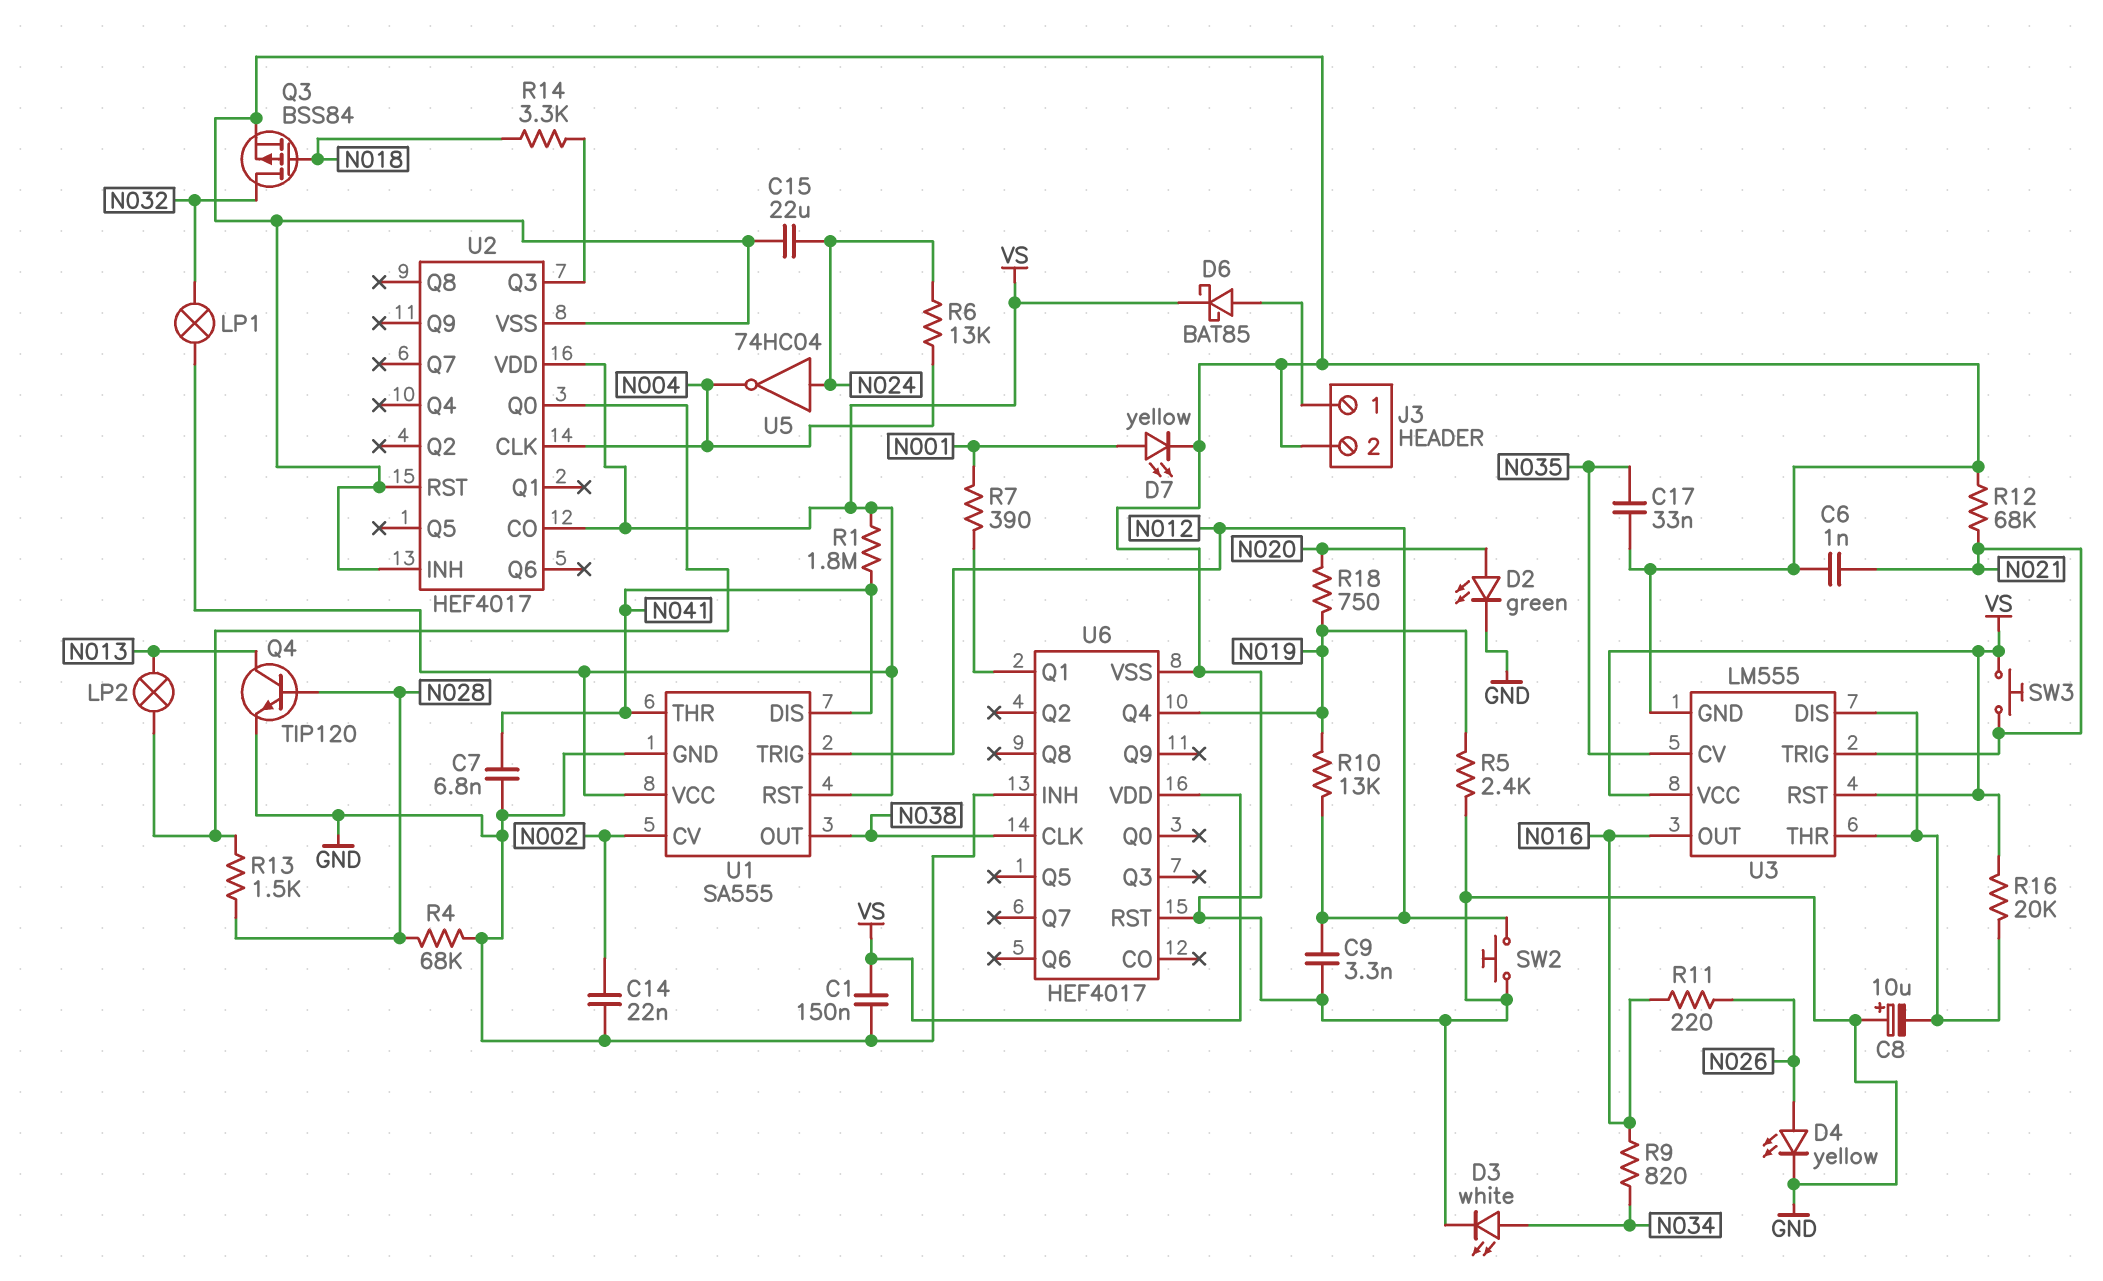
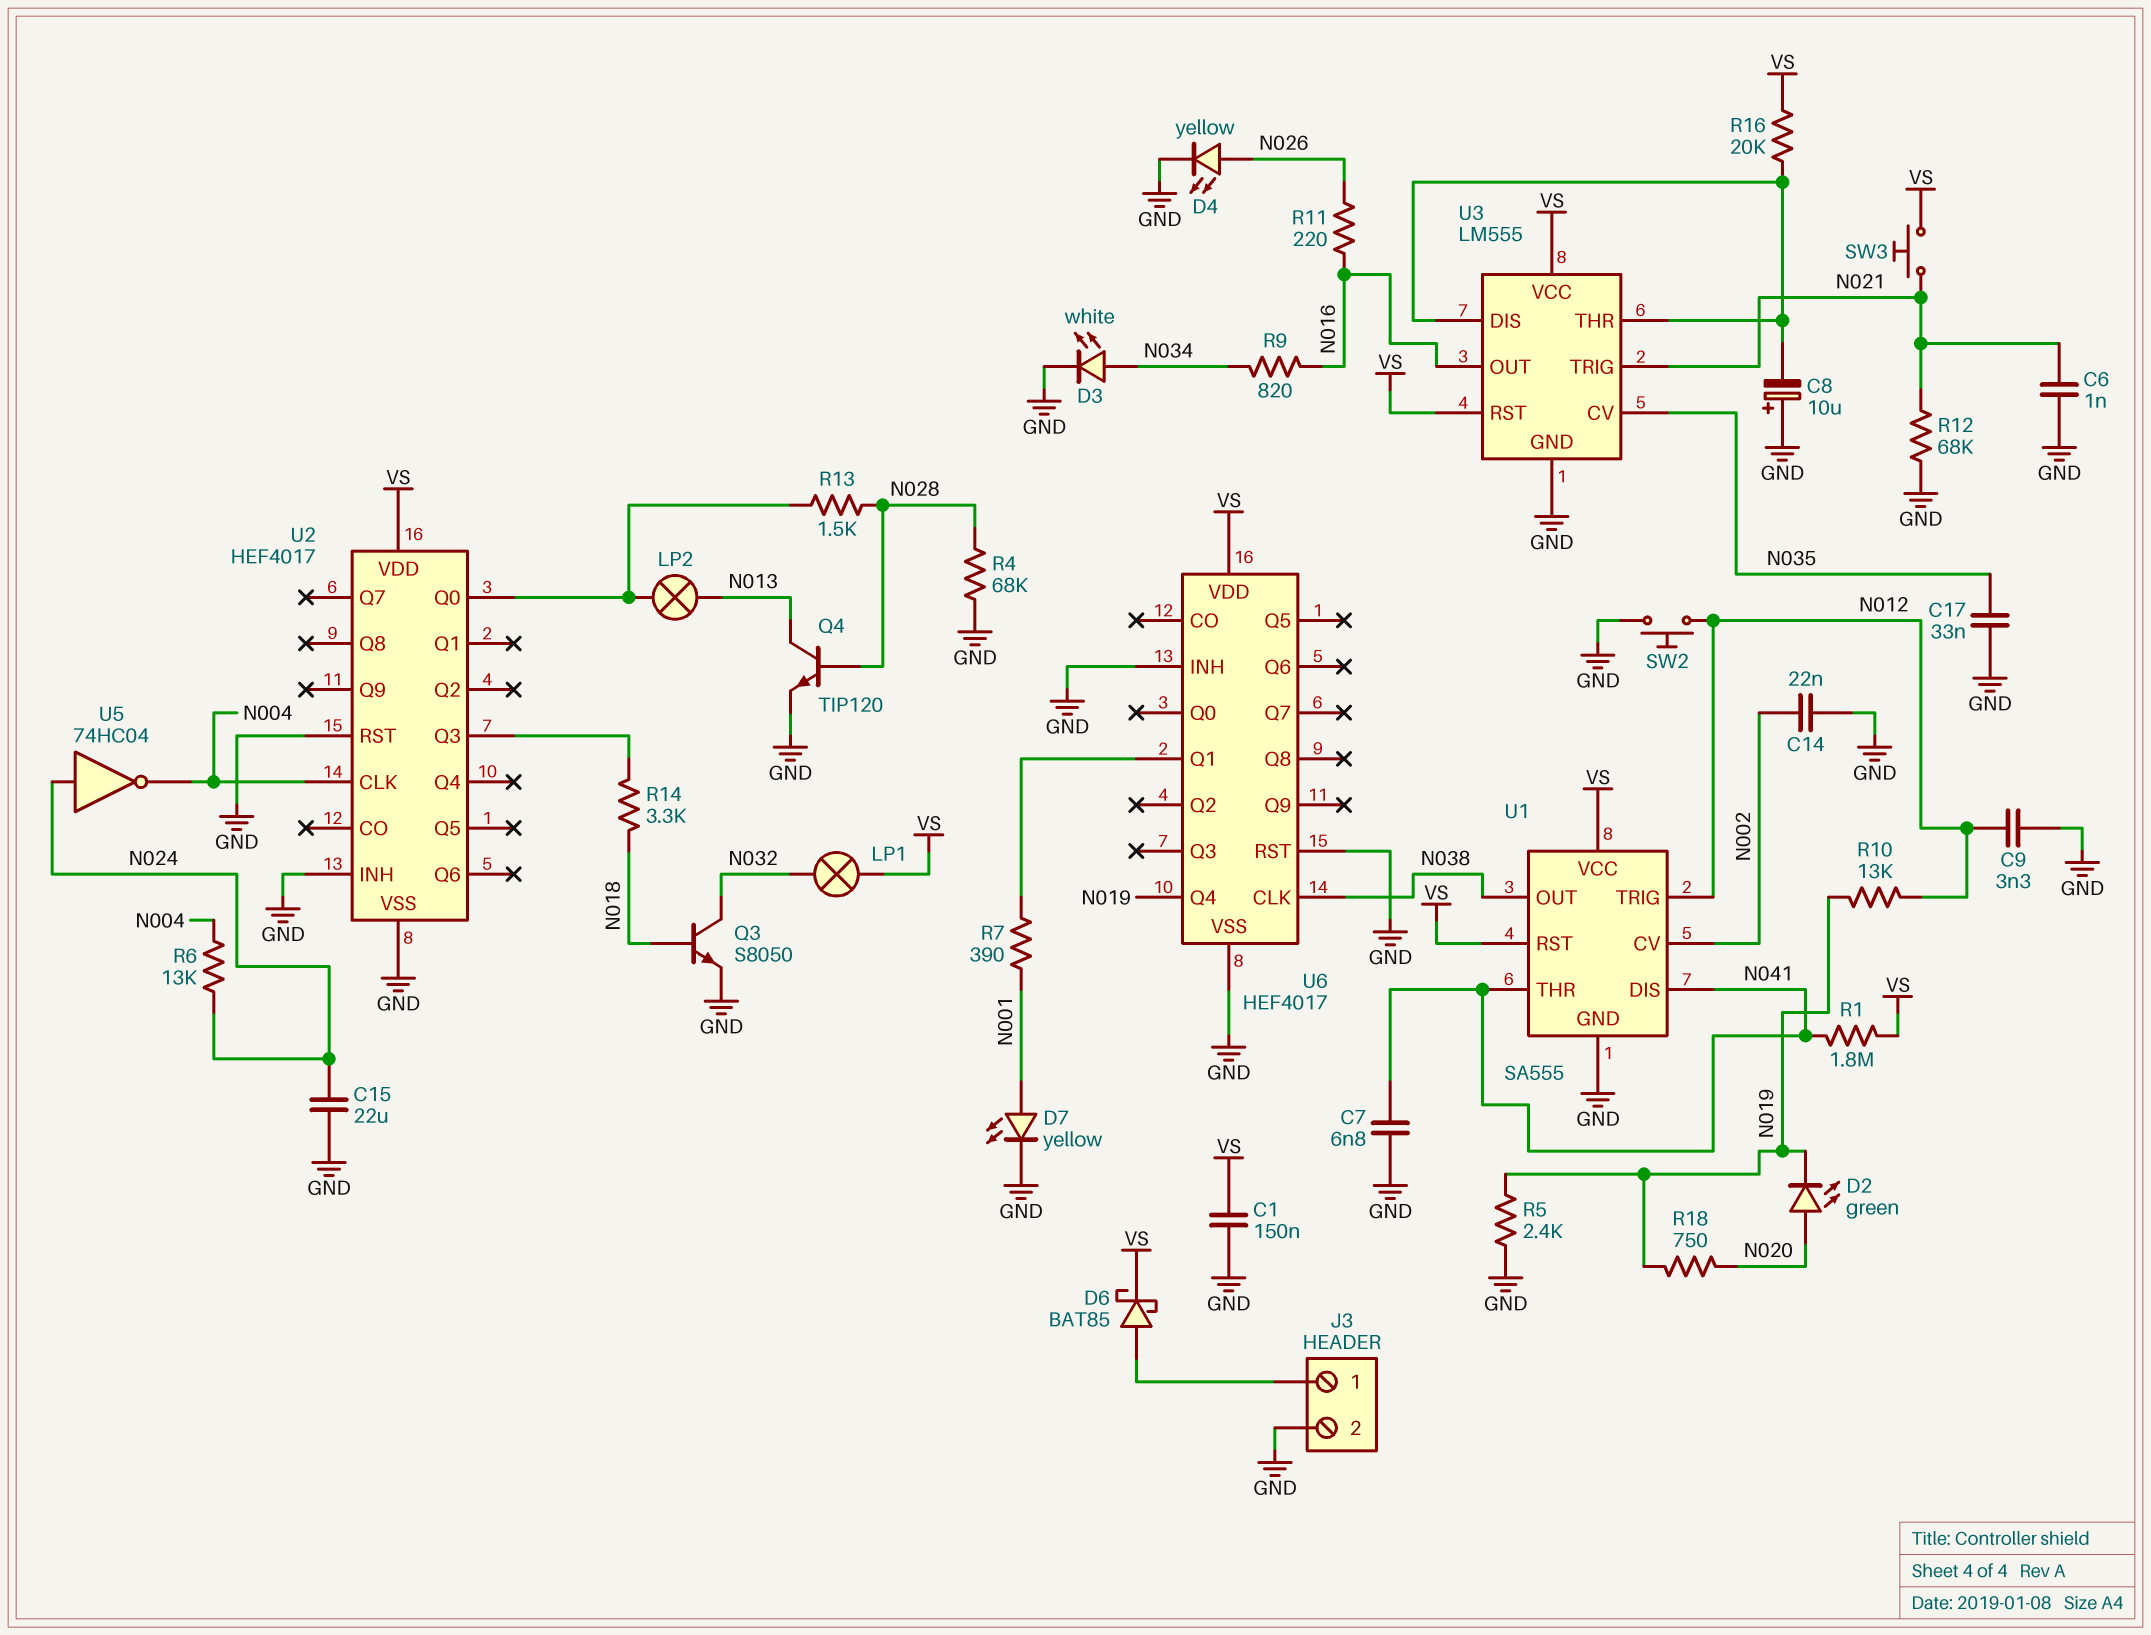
D2: LED green (A N020, K GND) -> LED green (A N020, K N019)
Q3: PMOS BSS84 (G N018, D N032, S GND) -> NPN S8050 (B N018, C N032, E GND)
U2 pin CO: VS -> none

